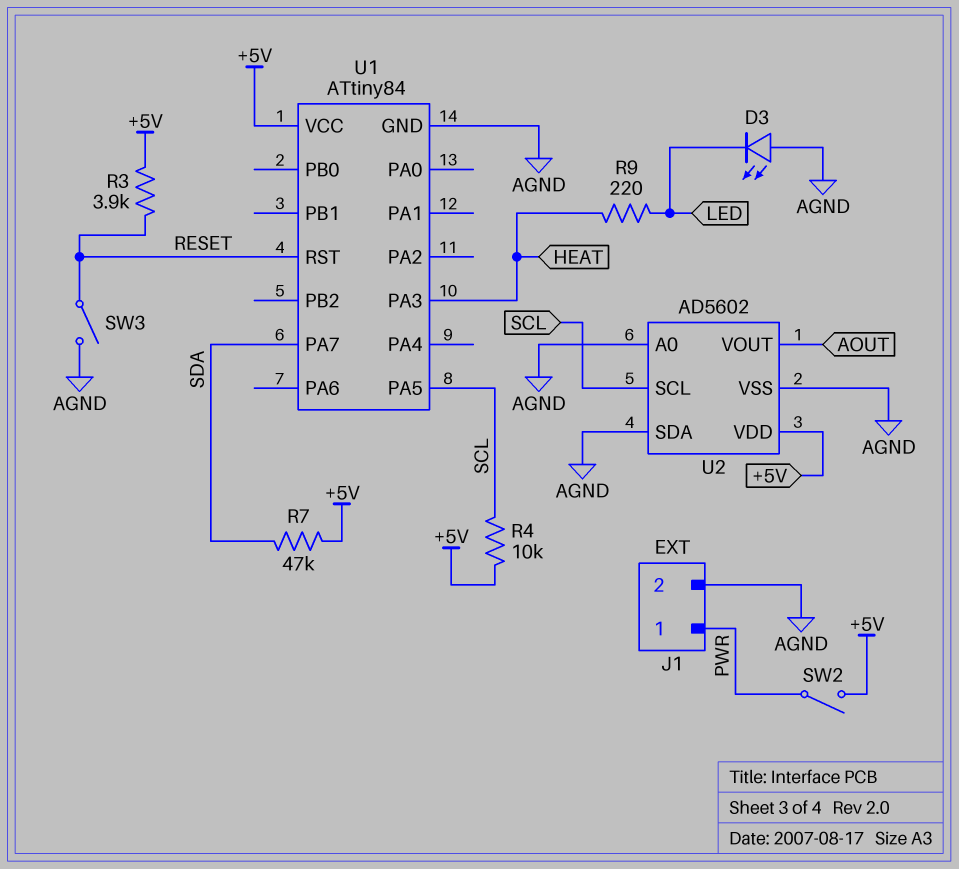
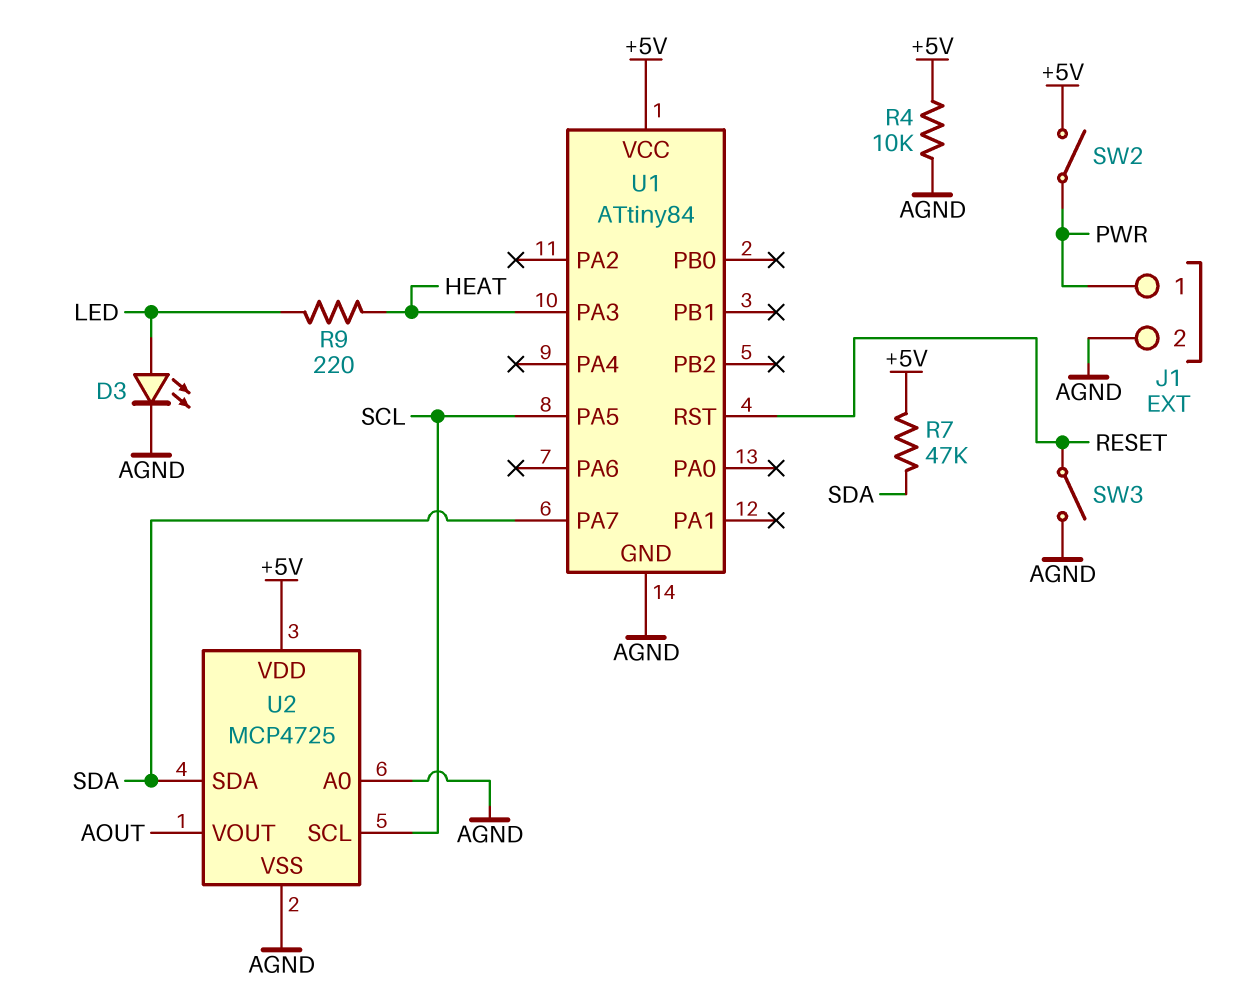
D3: LED (A AGND, K LED) -> LED (A LED, K AGND)
R3: 3.9k (+5V, RESET) -> none
R4: 10k (+5V, SCL) -> 10k (+5V, AGND)
U2: AD5602 -> MCP4725
U2 pin SDA: AGND -> SDA

